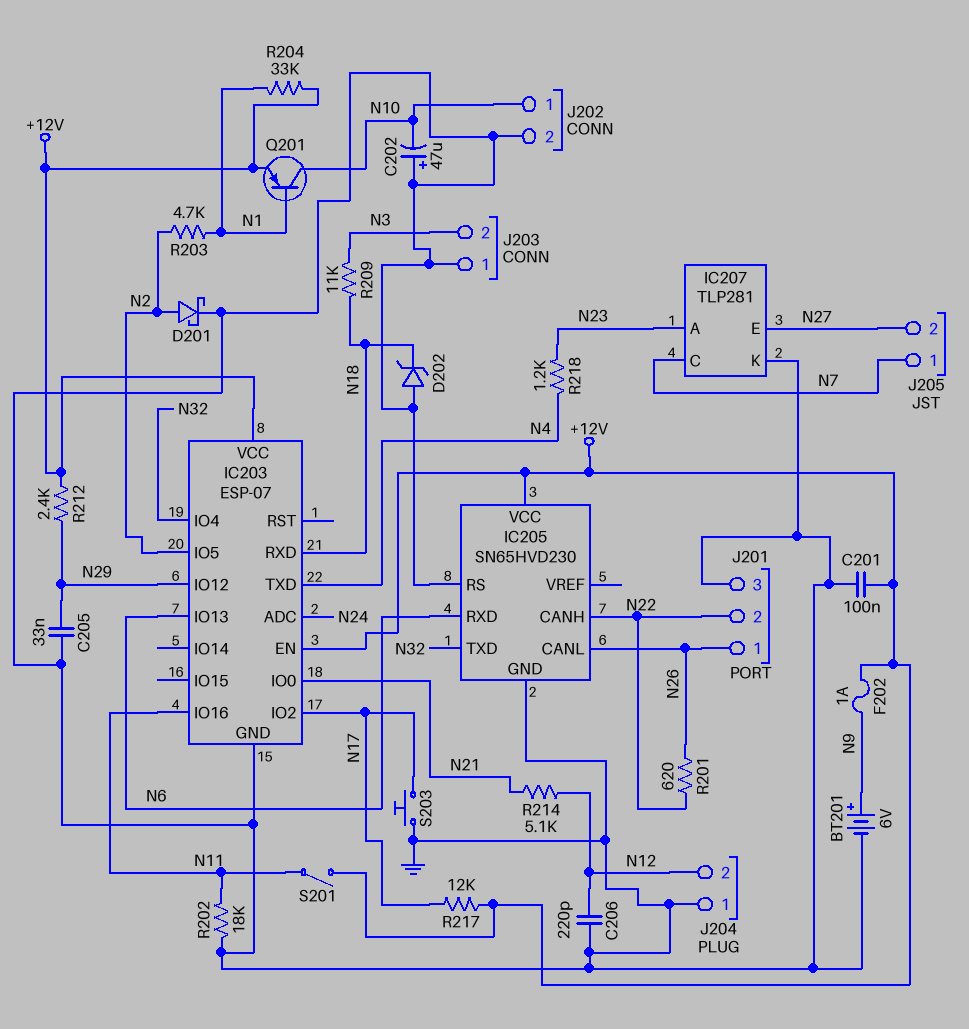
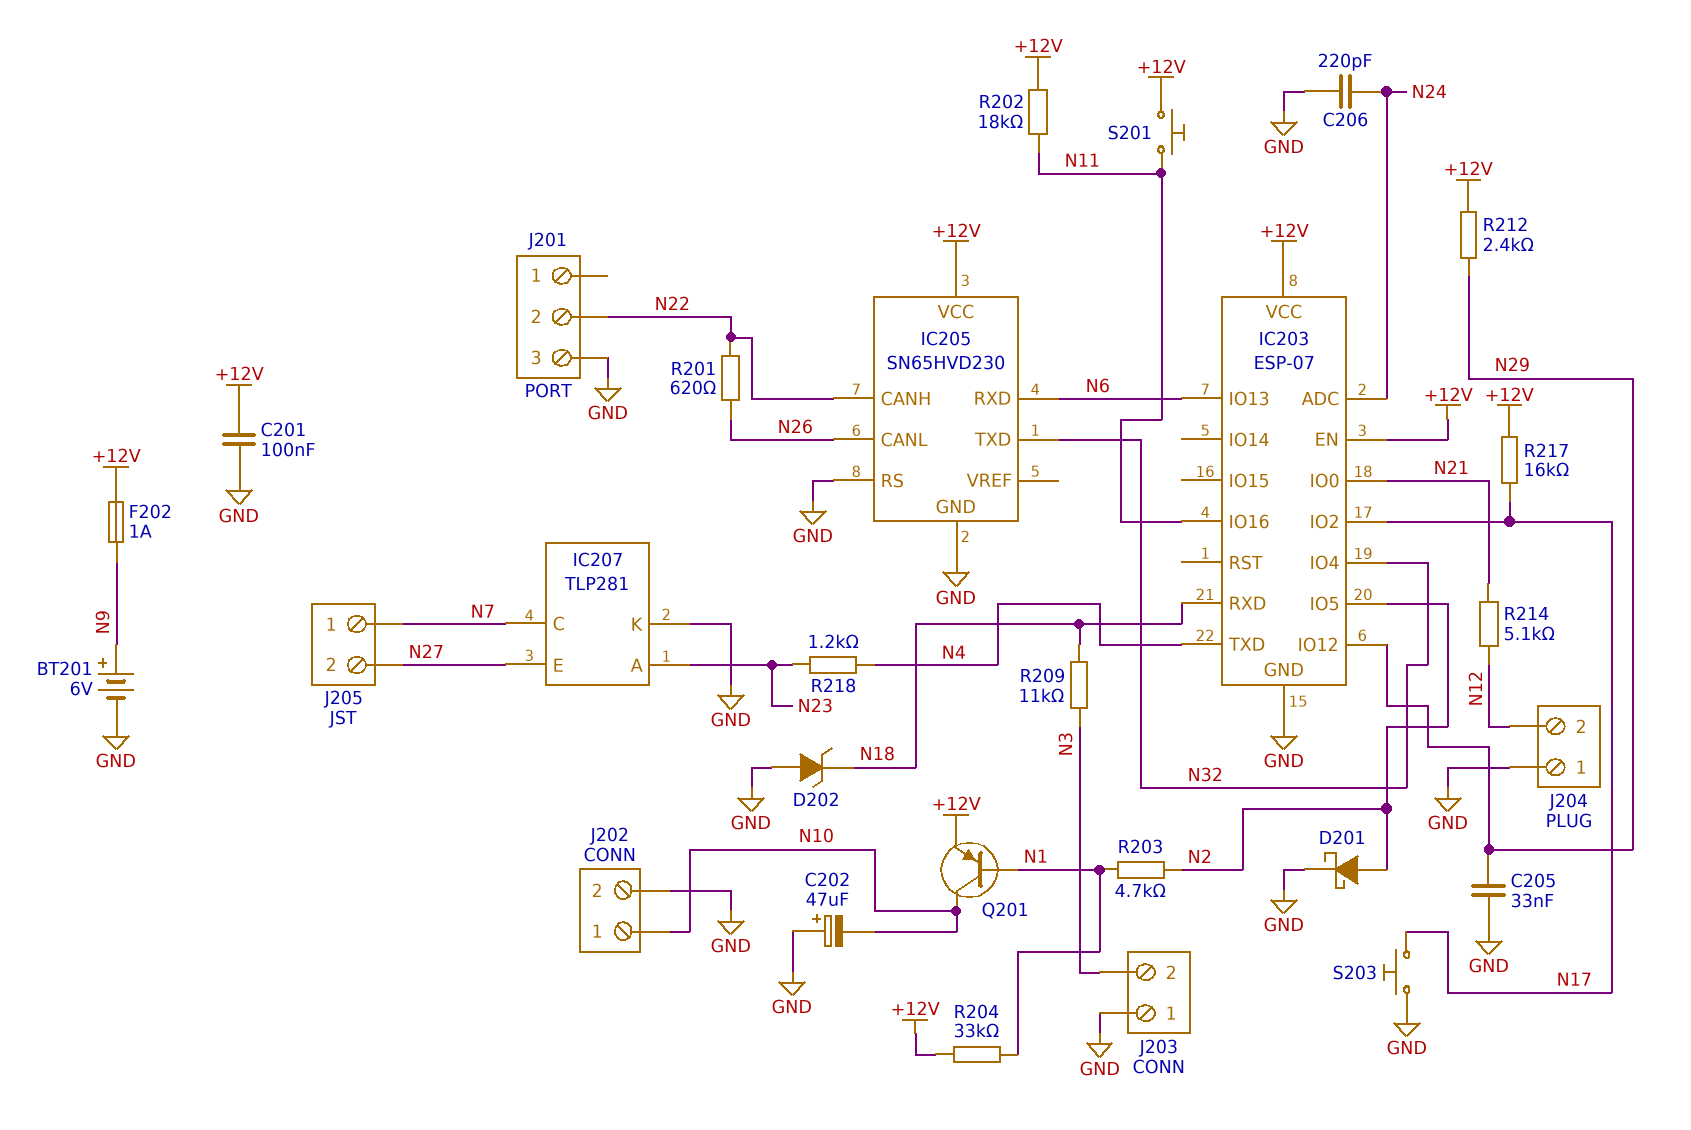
C206: 220pF (GND, N12) -> 220pF (GND, N24)
J201 pin 1: N26 -> none
R202: 18k (GND, N11) -> 18k (+12V, N11)
R217: 12k (+12V, N17) -> 16k (+12V, N17)
S201: switch (+12V, N11) -> button (+12V, N11)

